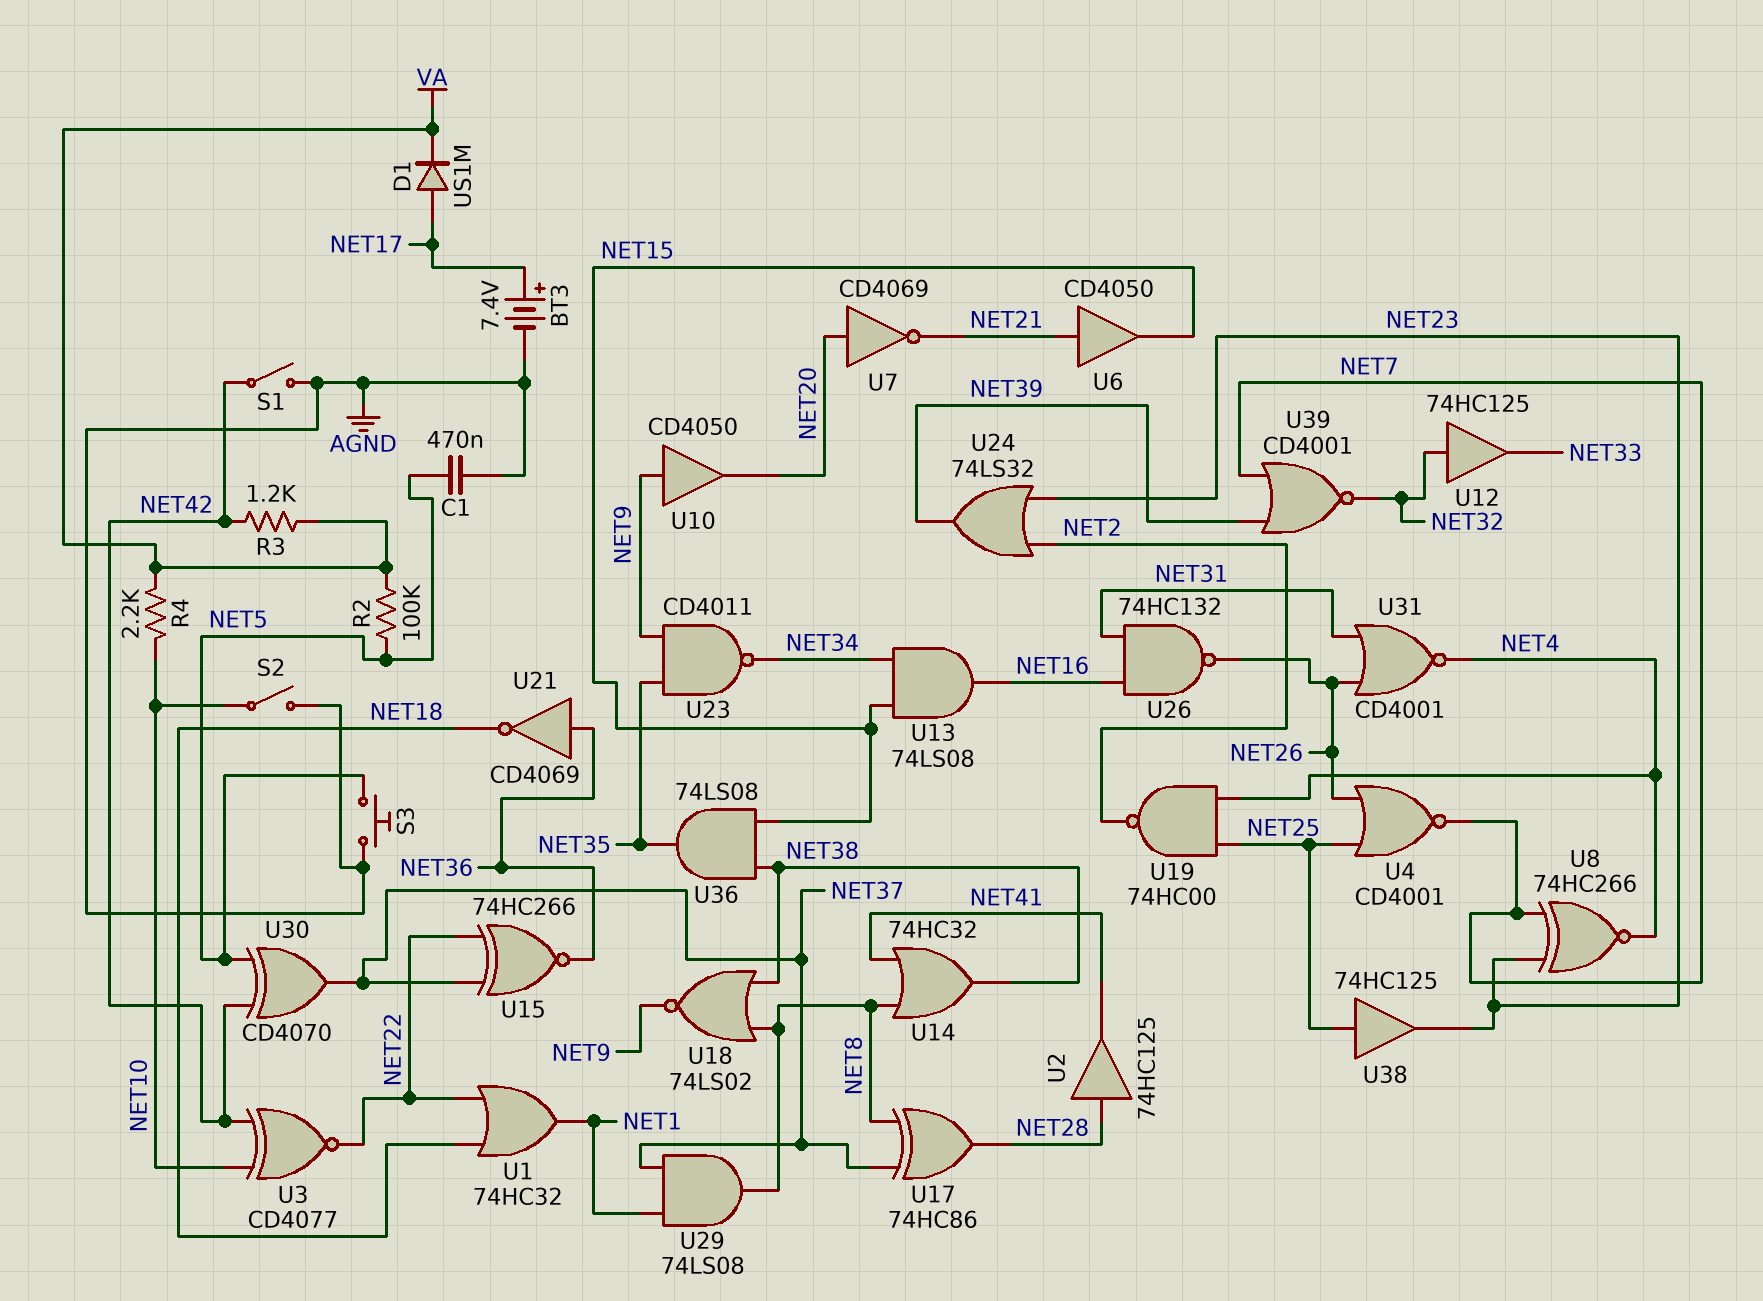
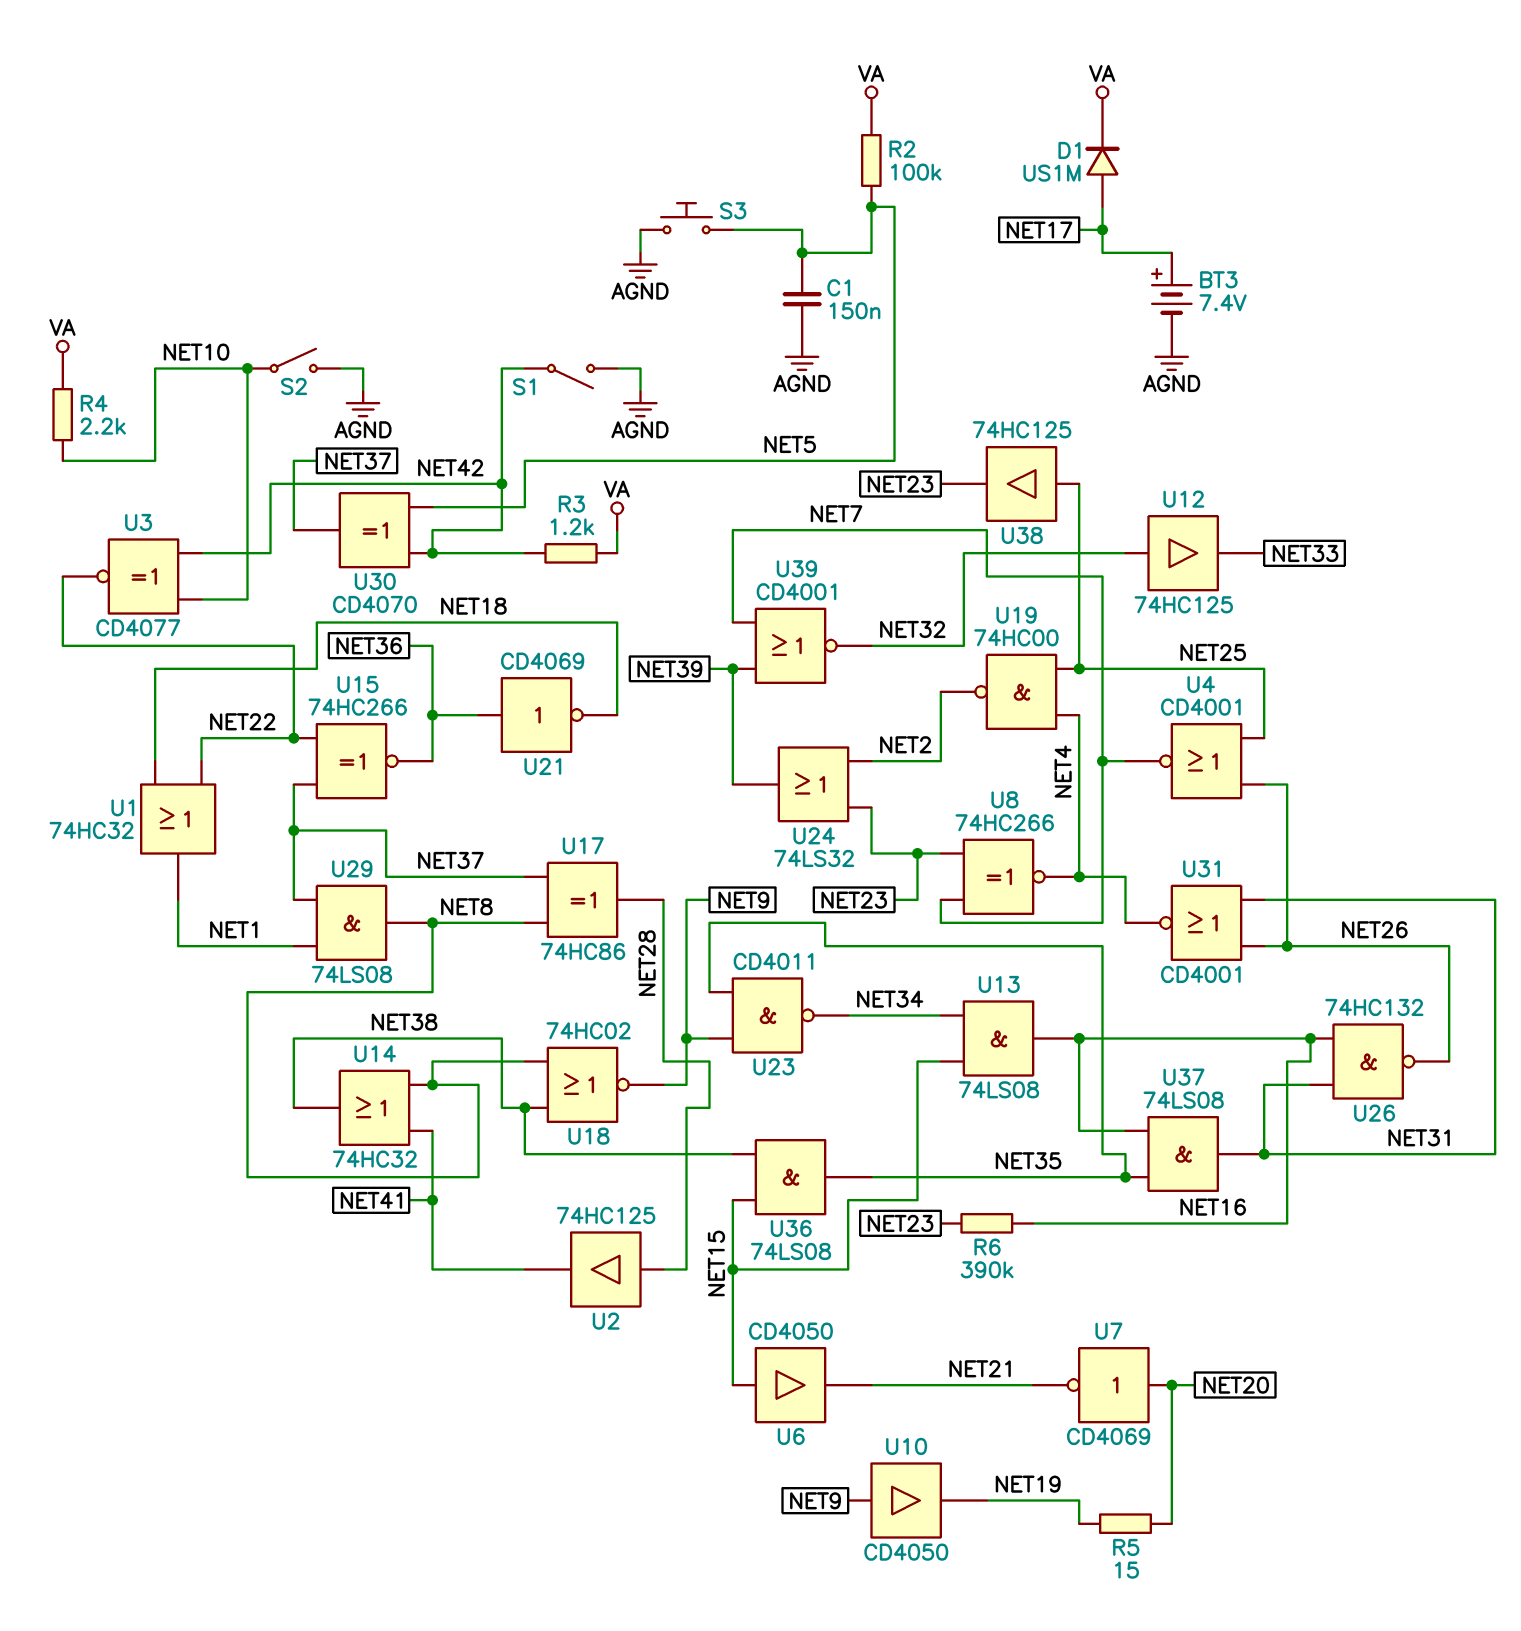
C1: 470nF (AGND, NET5) -> 150nF (AGND, NET5)
R5: none -> 15 (NET19, NET20)
R6: none -> 390k (NET16, NET23)
U6: buffer CD4050 (in NET21, out NET15) -> buffer CD4050 (in NET15, out NET21)
U10: buffer CD4050 (in NET9, out NET20) -> buffer CD4050 (in NET9, out NET19)
U18: NOR 74LS02 (in NET8, in NET38, out NET9) -> NOR 74HC02 (in NET8, in NET38, out NET9)
U37: none -> AND 74LS08 (in NET16, in NET35, out NET31)

